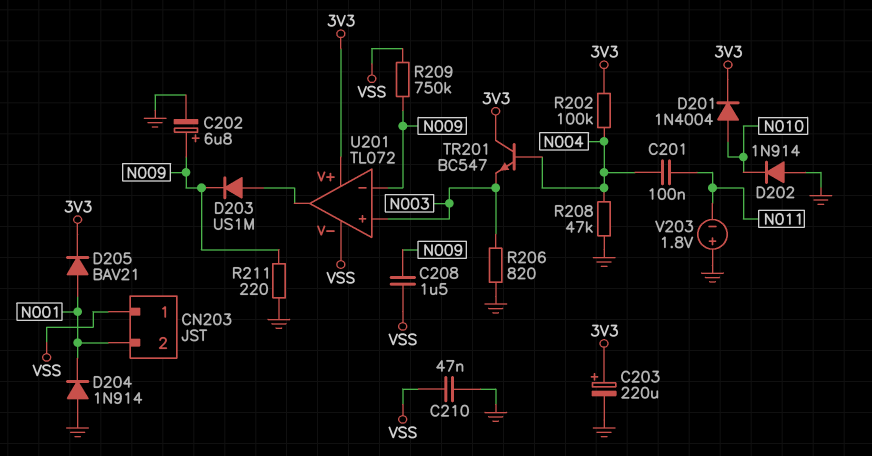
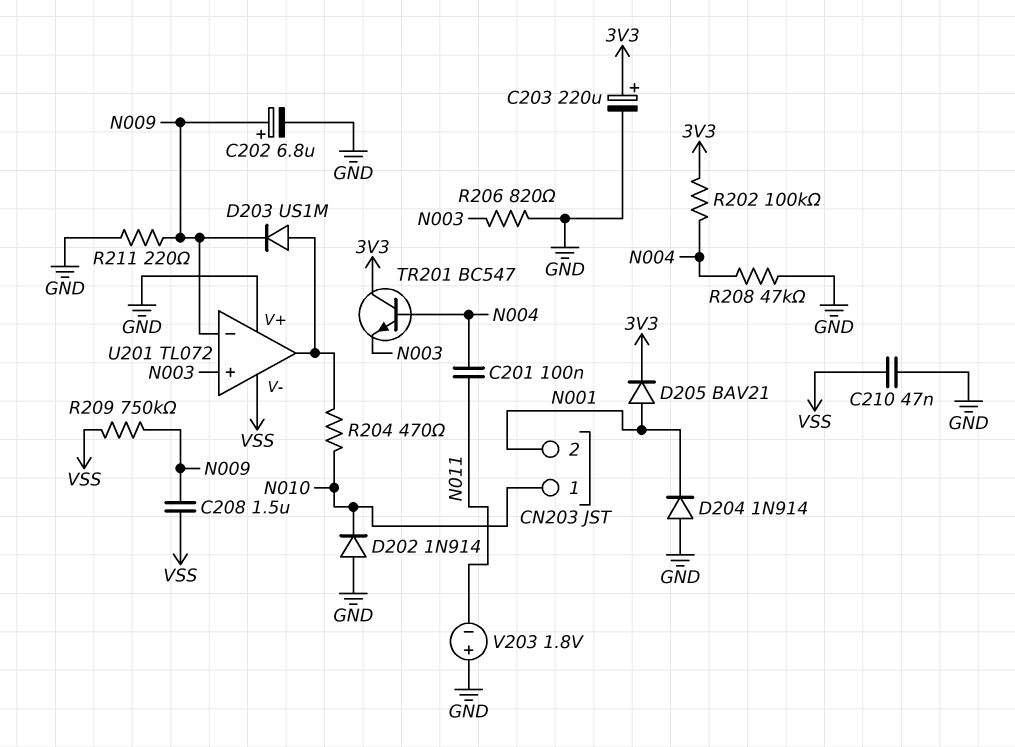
CN203 pin 1: VSS -> N010
D201: diode 1N4004 (A N010, K 3V3) -> none
R204: none -> 470 (N010, U201/out)
U201 pin V+: 3V3 -> GND

